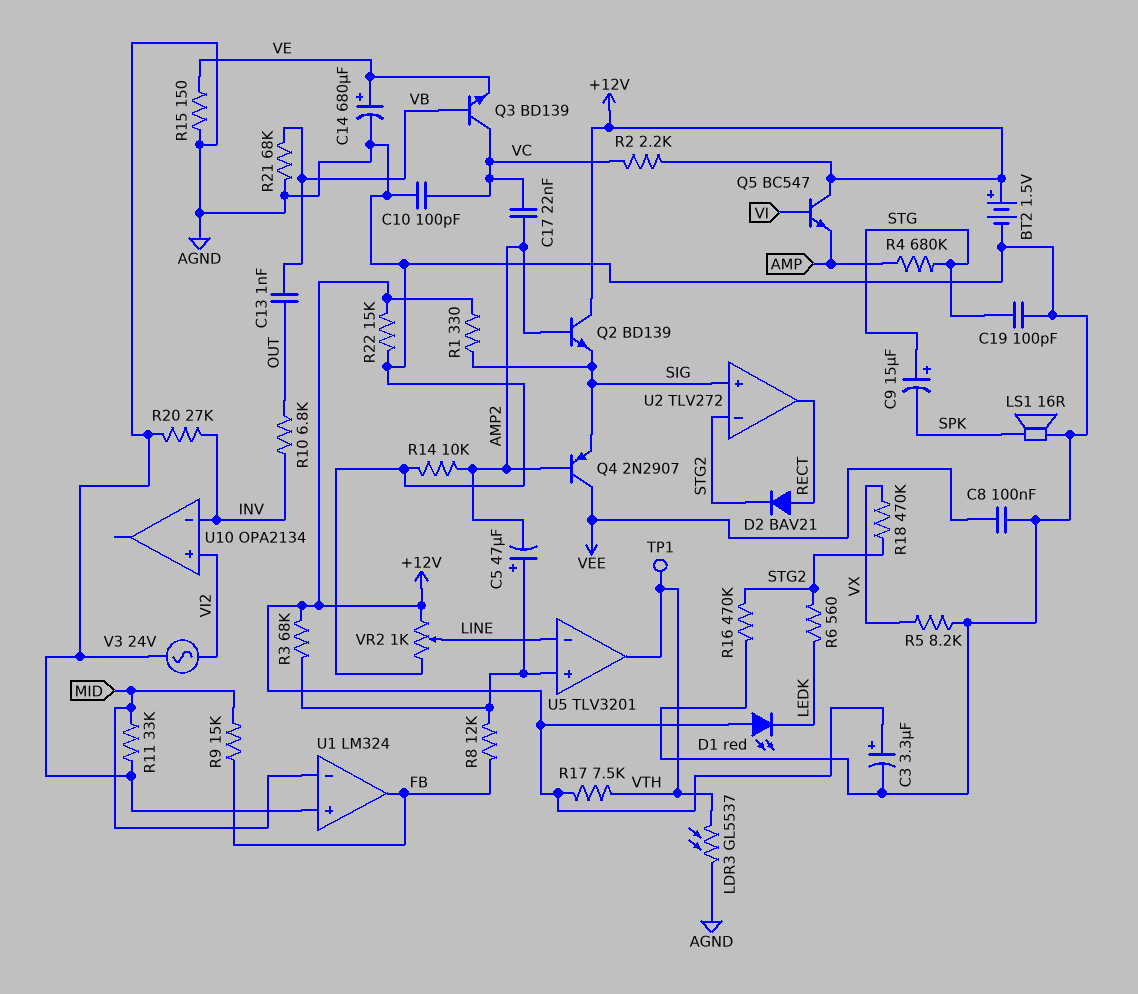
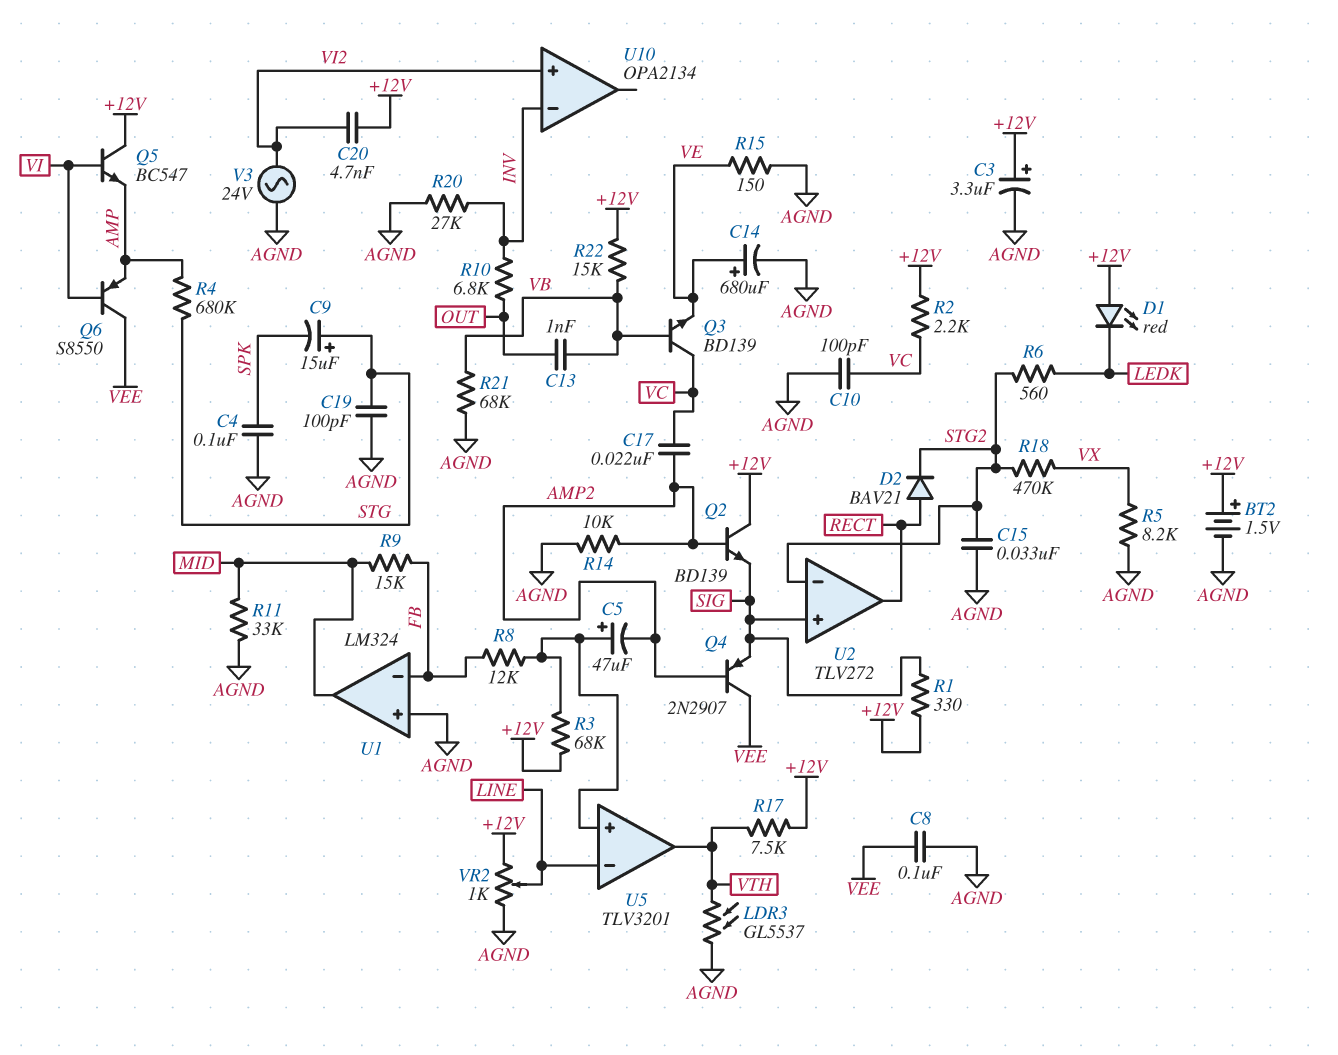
C4: none -> 100nF (AGND, SPK)
C15: none -> 33nF (AGND, STG2)
C20: none -> 4.7nF (+12V, VI2)
LS1: speaker 16R (AGND, SPK) -> none
Q6: none -> PNP S8550 (B VI, C VEE, E AMP)
R16: 470k (AGND, STG2) -> none
R22: 15k (+12V, AGND) -> 15k (+12V, VB)
TP1: test point (VTH) -> none
U1 pin in-: MID -> FB
U1 pin out: FB -> MID

